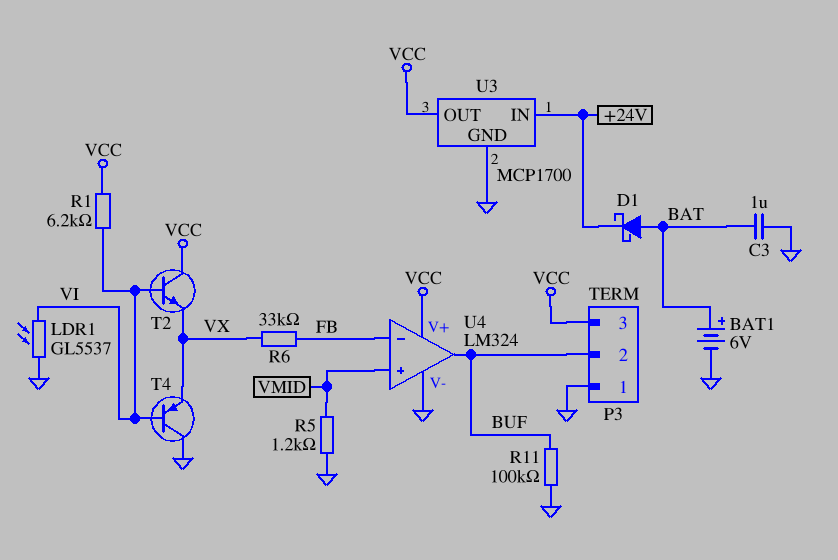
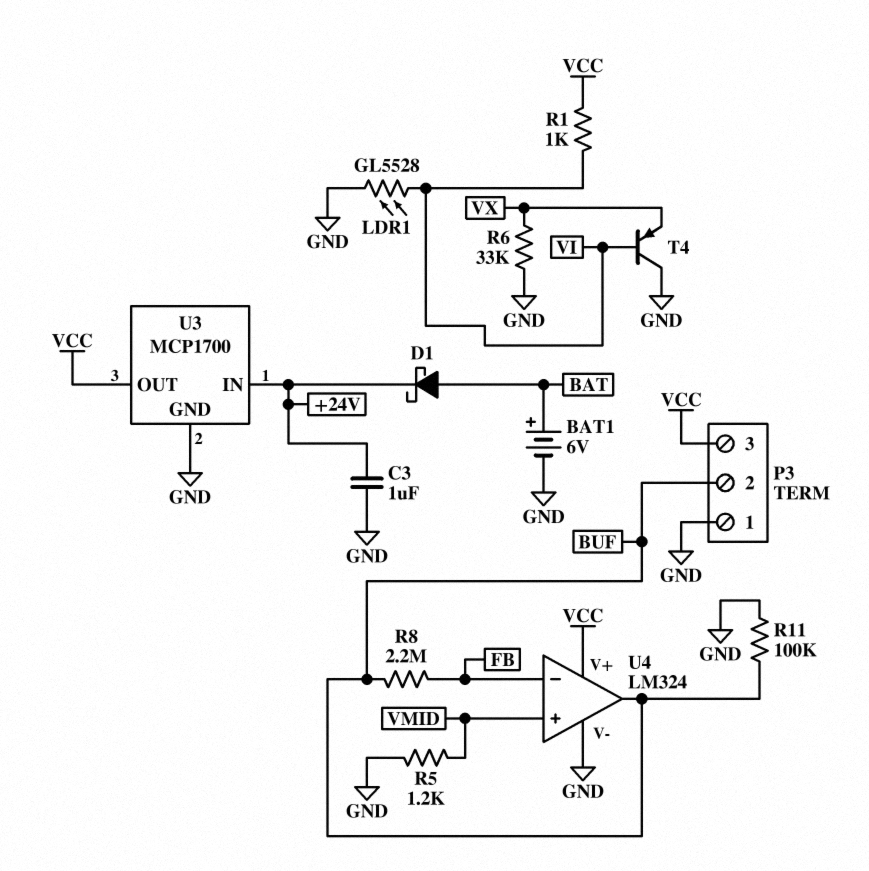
C3: 1uF (BAT, GND) -> 1uF (+24V, GND)
LDR1: GL5537 (GND, VI) -> GL5528 (GND, VI)
R1: 6.2k (VCC, VI) -> 1k (VCC, VI)
R6: 33k (FB, VX) -> 33k (GND, VX)
R8: none -> 2.2M (BUF, FB)
T2: NPN (B VI, C VCC, E VX) -> none

